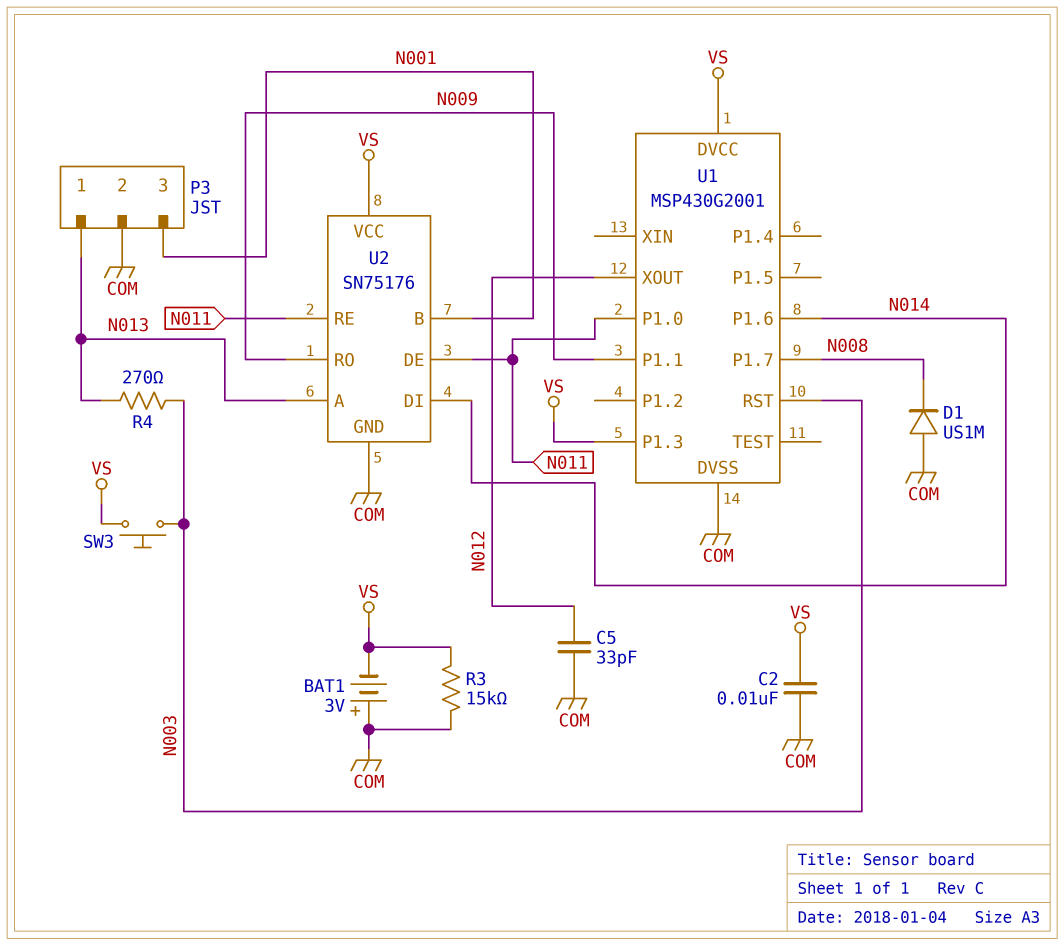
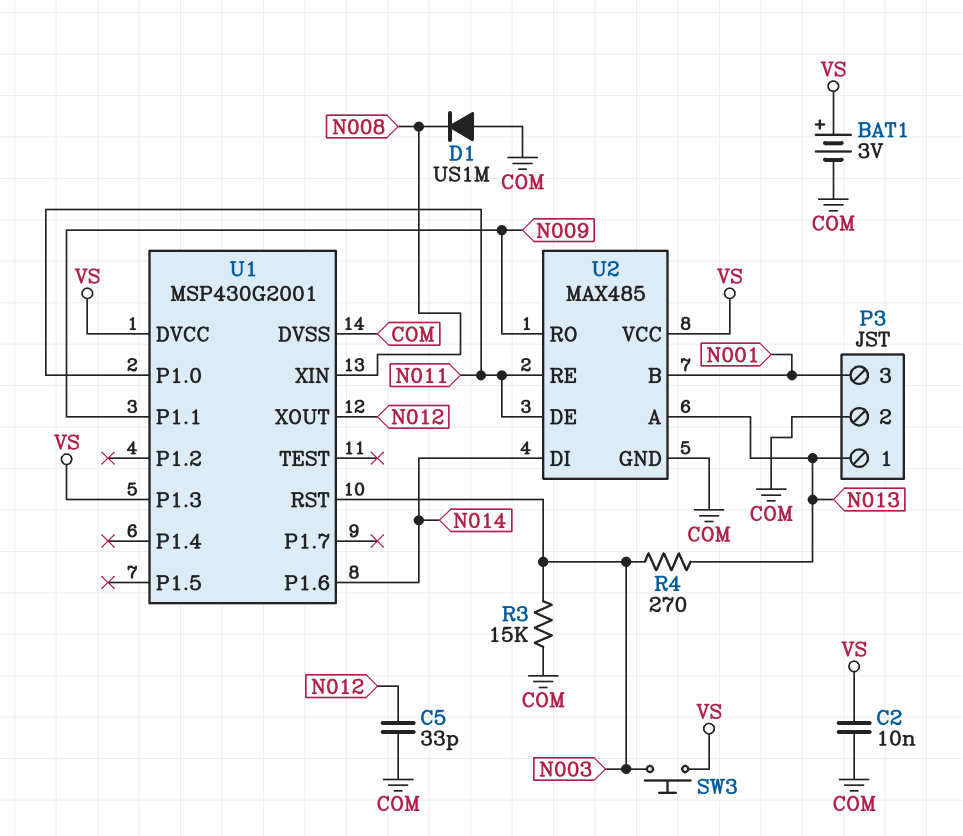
BAT1: 3V (plus COM, minus VS) -> 3V (plus VS, minus COM)
R3: 15k (COM, VS) -> 15k (COM, N003)
U1 pin P1.7: N008 -> none
U1 pin XIN: none -> N008
U2: SN75176 -> MAX485

